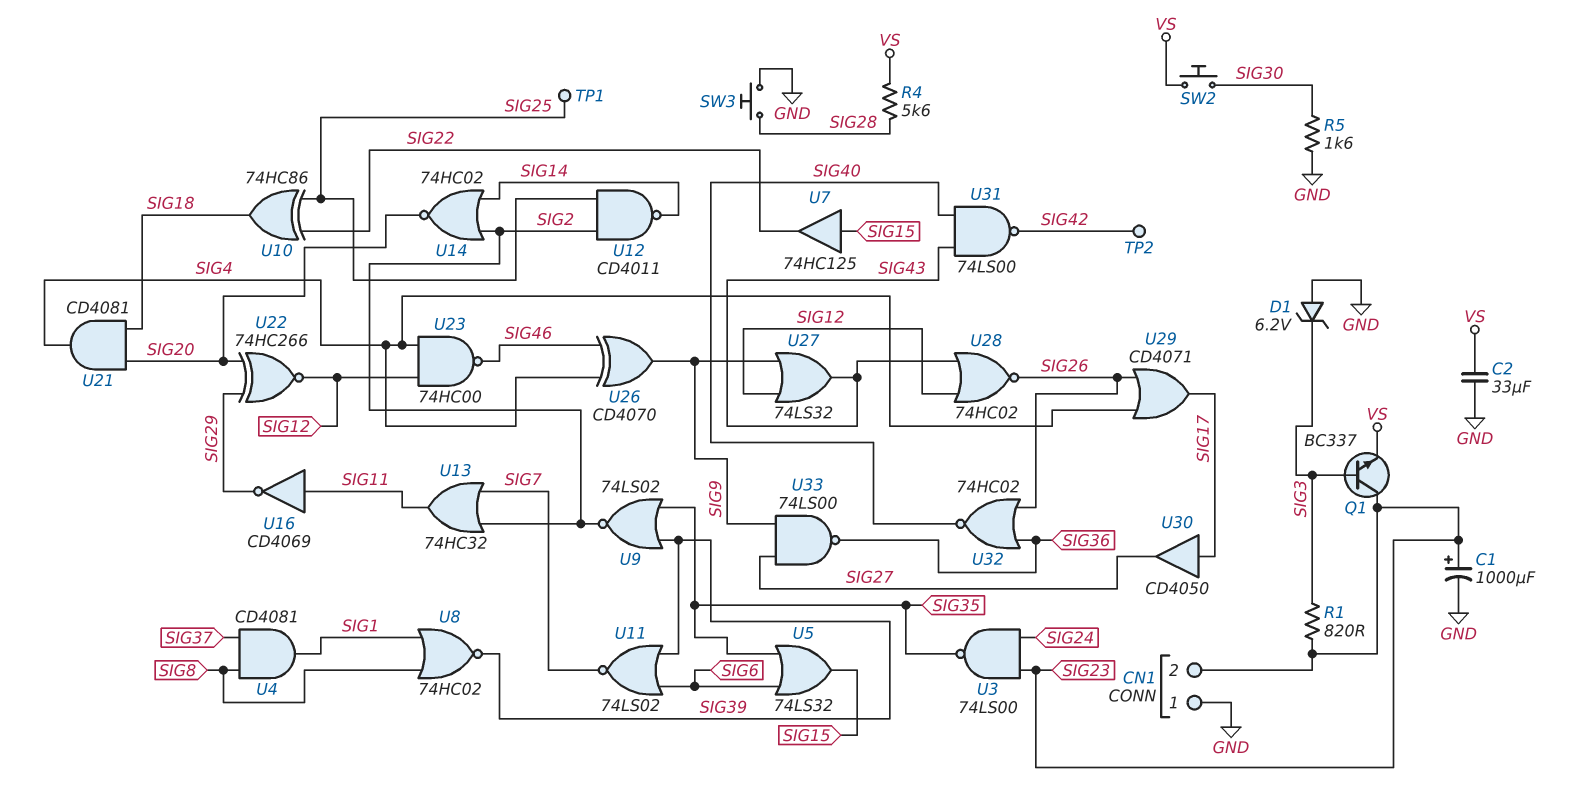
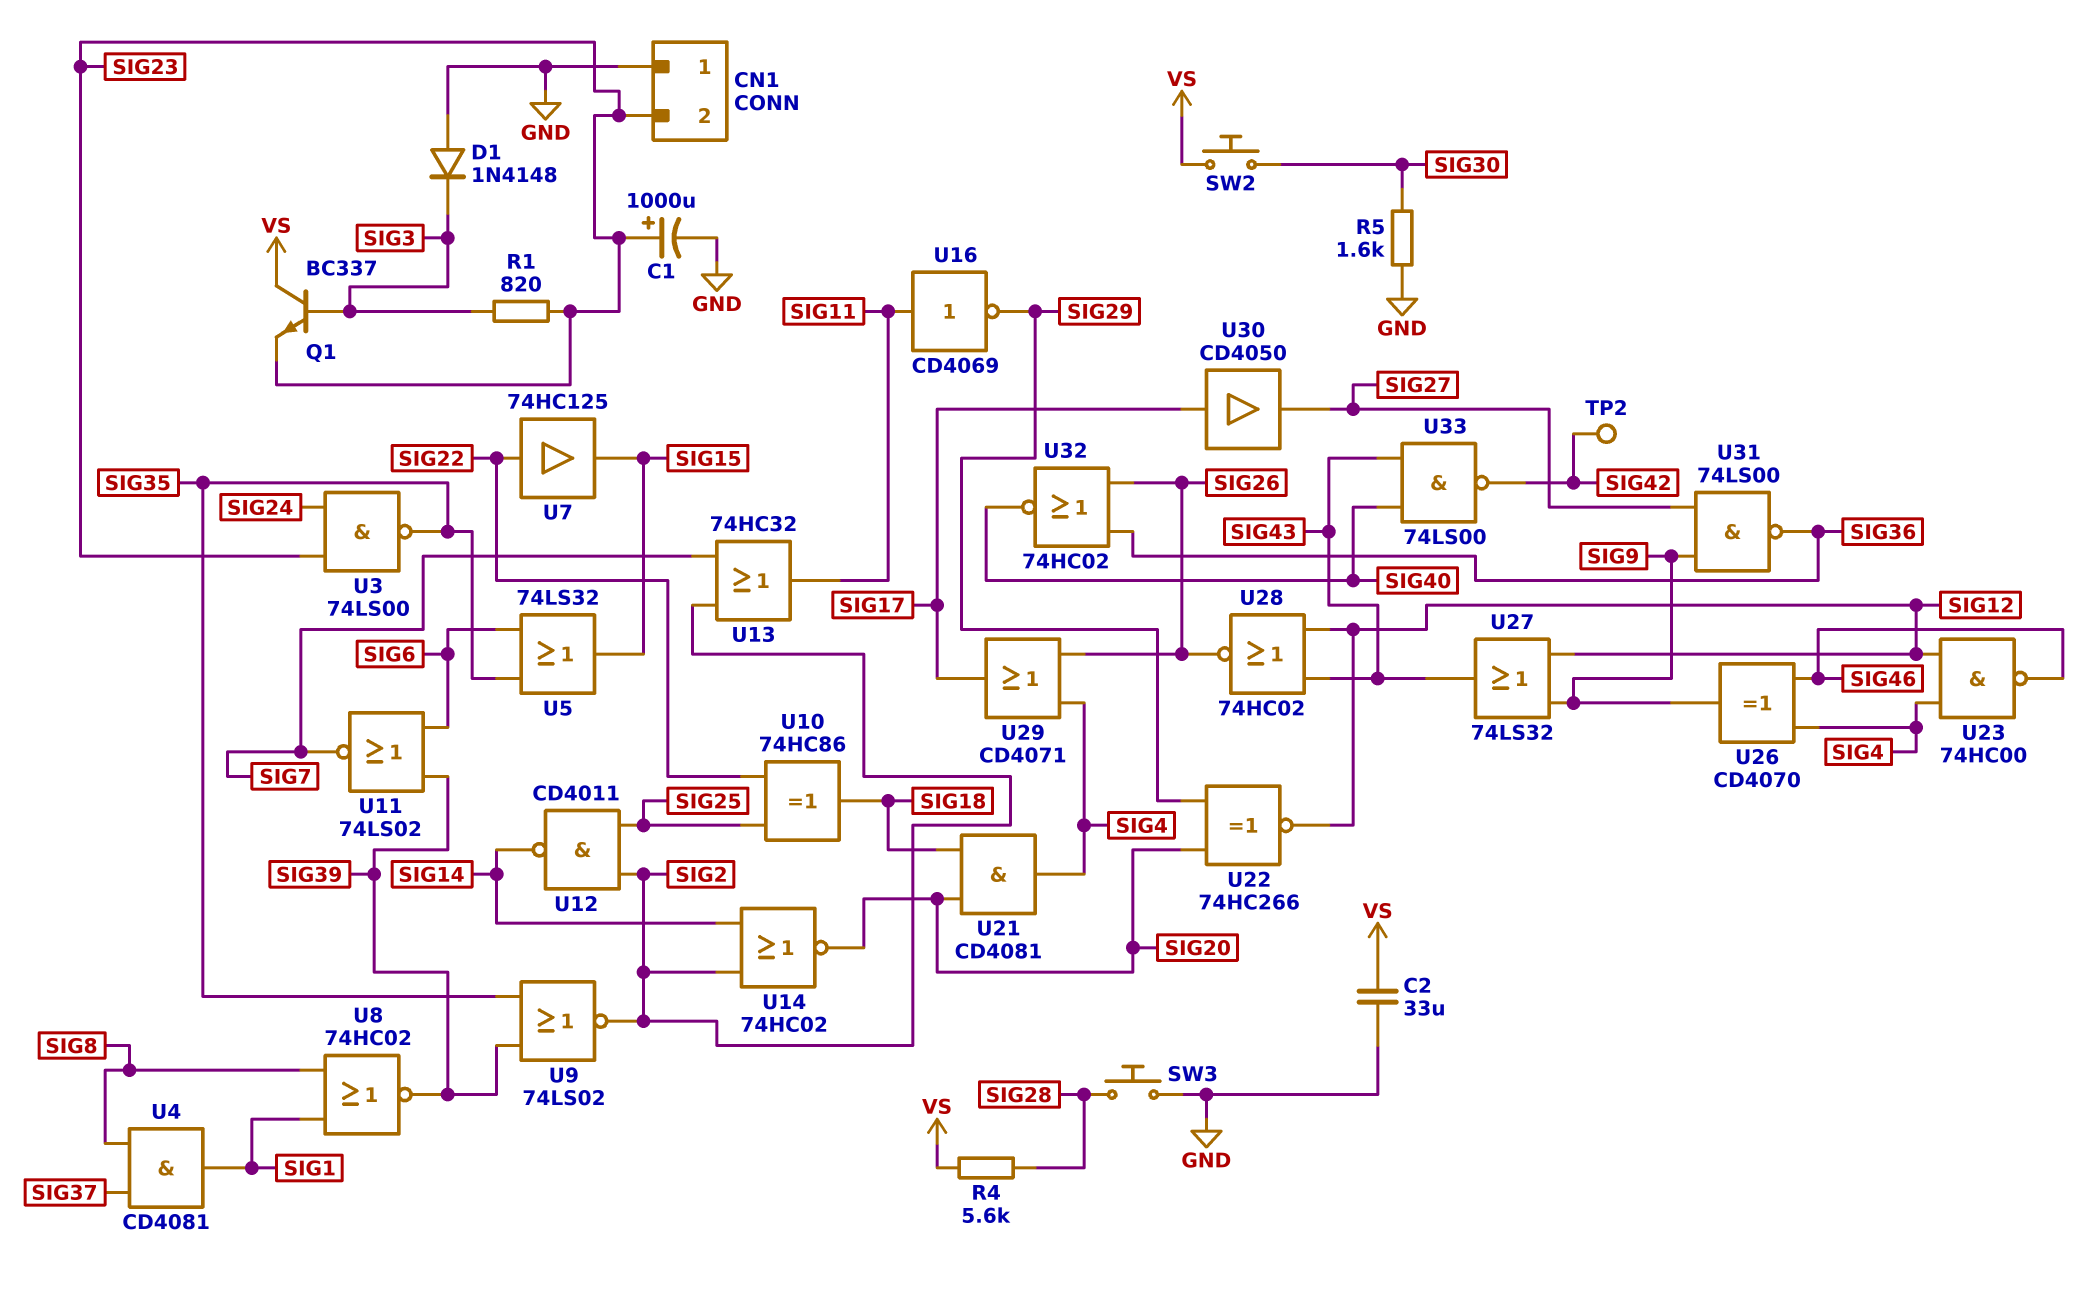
D1: zener 6.2V (A GND, K SIG3) -> diode 1N4148 (A GND, K SIG3)
Q1: NPN BC337 (B SIG3, C SIG23, E VS) -> NPN BC337 (B SIG3, C VS, E SIG23)
TP1: test point (SIG25) -> none
U7: buffer 74HC125 (in SIG15, out SIG22) -> buffer 74HC125 (in SIG22, out SIG15)
U31: NAND 74LS00 (in SIG40, in SIG43, out SIG42) -> NAND 74LS00 (in SIG9, in SIG27, out SIG36)
U33: NAND 74LS00 (in SIG9, in SIG27, out SIG36) -> NAND 74LS00 (in SIG40, in SIG43, out SIG42)

